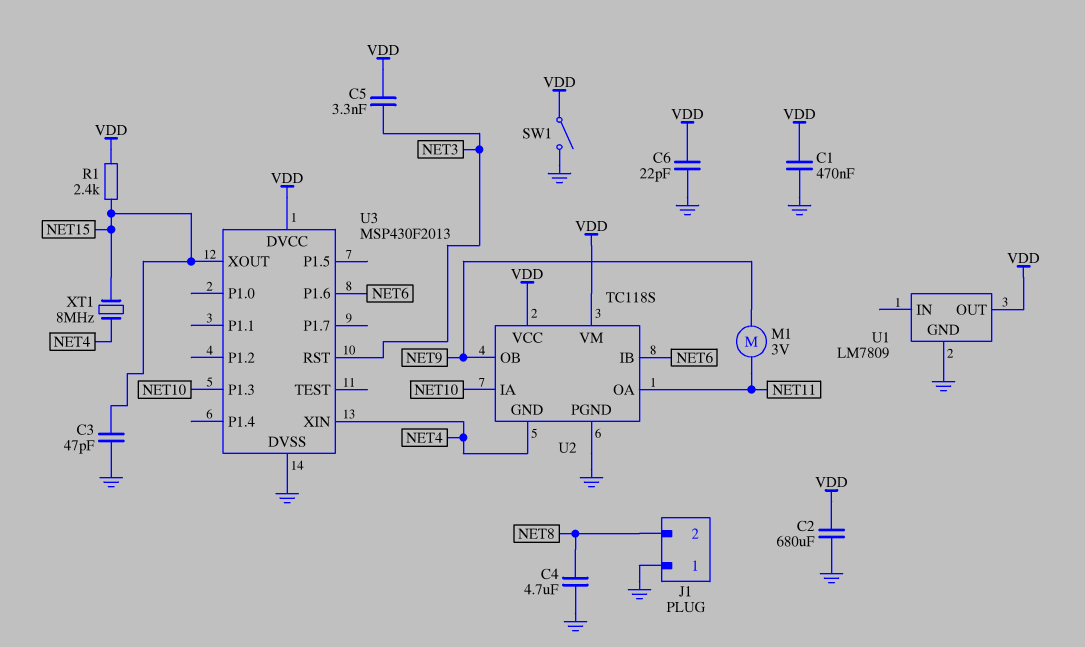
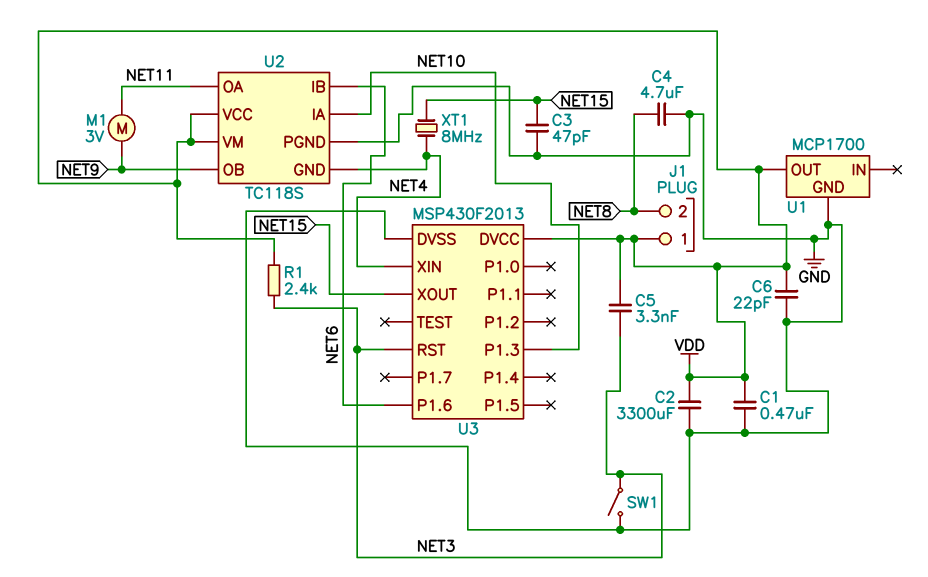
C2: 680uF (GND, VDD) -> 3300uF (GND, VDD)
J1 pin 1: GND -> VDD
R1: 2.4k (NET15, VDD) -> 2.4k (NET3, VDD)
SW1: switch (GND, VDD) -> switch (GND, NET3)
U1: LM7809 -> MCP1700

